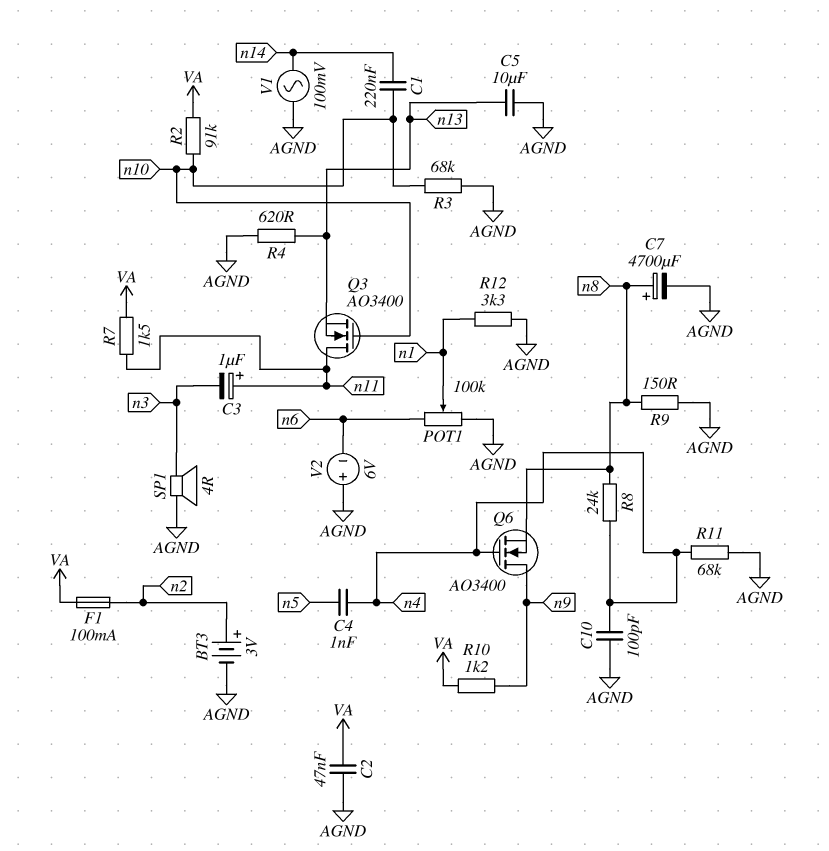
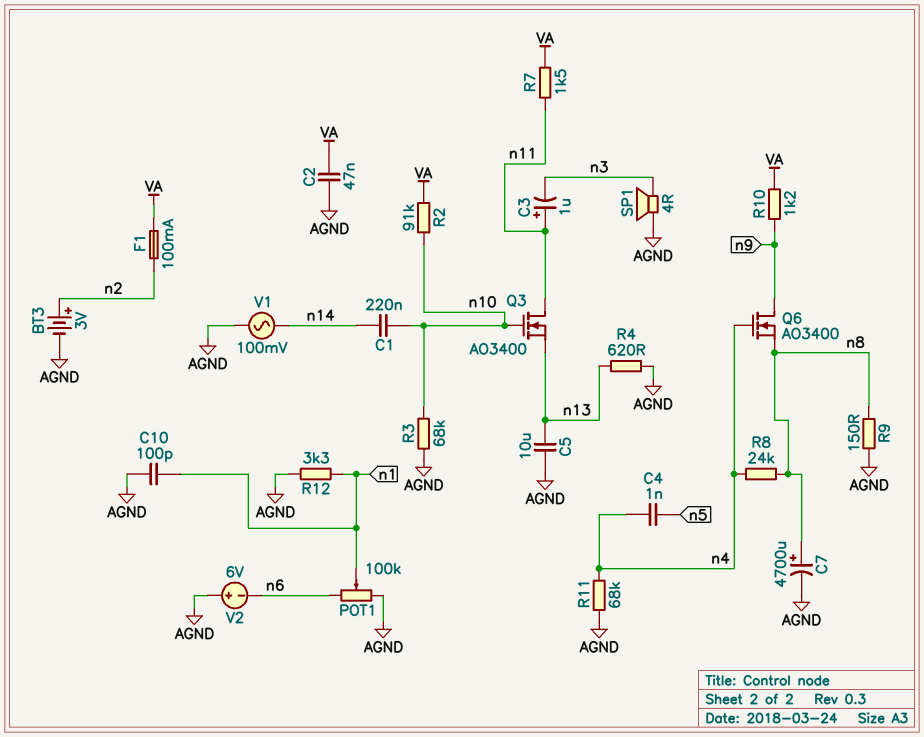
C10: 100pF (AGND, n4) -> 100pF (AGND, n1)

